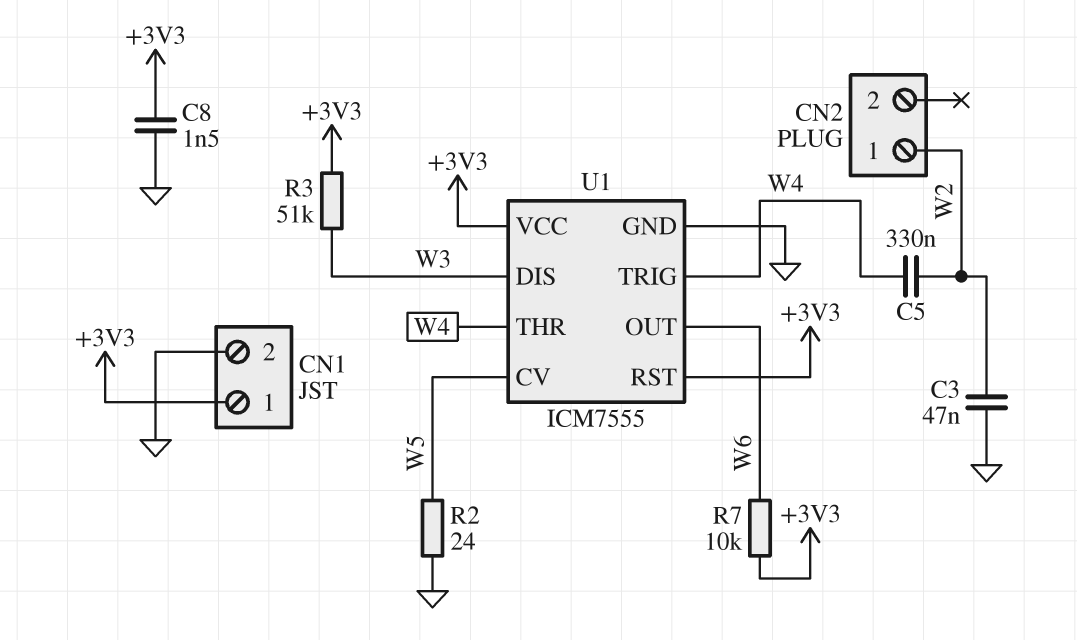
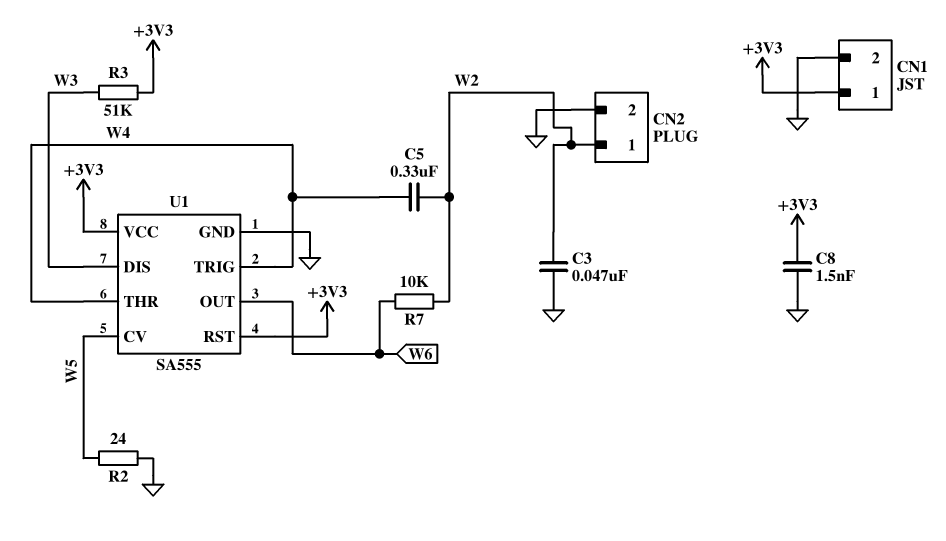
CN2 pin 2: none -> GND
R7: 10k (+3V3, W6) -> 10k (W2, W6)
U1: ICM7555 -> SA555

